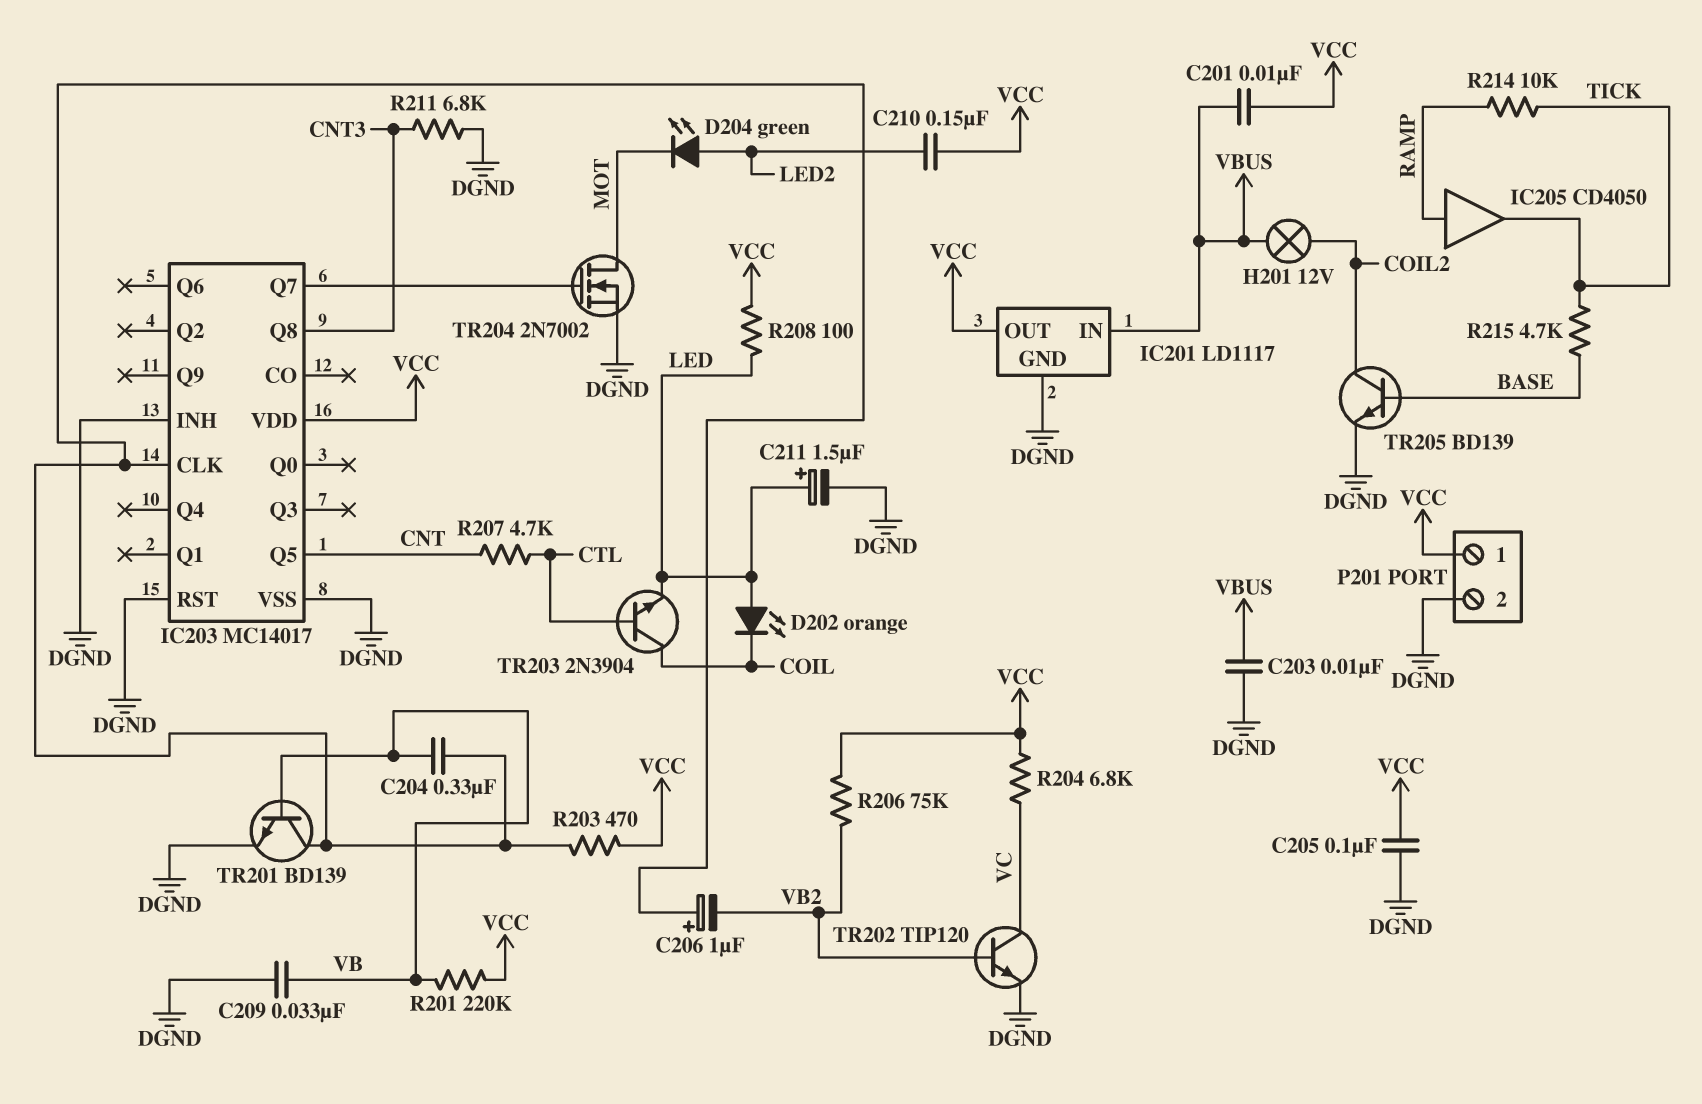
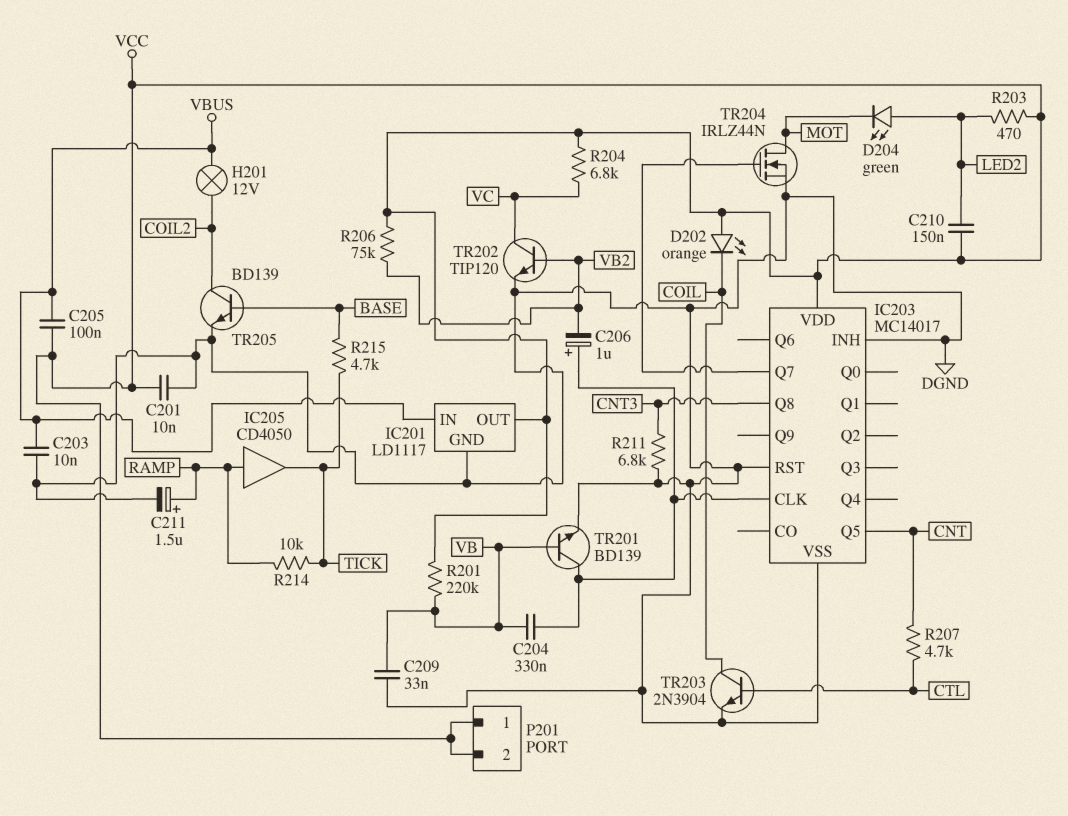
C201: 10nF (VBUS, VCC) -> 10nF (DGND, VCC)
C205: 100nF (DGND, VCC) -> 100nF (VBUS, VCC)
C211: 1.5uF (plus LED, minus DGND) -> 1.5uF (plus RAMP, minus DGND)
D202: LED orange (A LED, K COIL) -> LED orange (A VCC, K COIL)
P201 pin 2: DGND -> VCC
R203: 470 (IC203/CLK, VCC) -> 470 (LED2, VCC)
R208: 100 (LED, VCC) -> none
TR203: NPN 2N3904 (B CTL, C COIL, E LED) -> NPN 2N3904 (B CTL, C COIL, E DGND)
TR204: NMOS 2N7002 (G IC203/Q7, D MOT, S DGND) -> NMOS IRLZ44N (G IC203/Q7, D MOT, S DGND)

